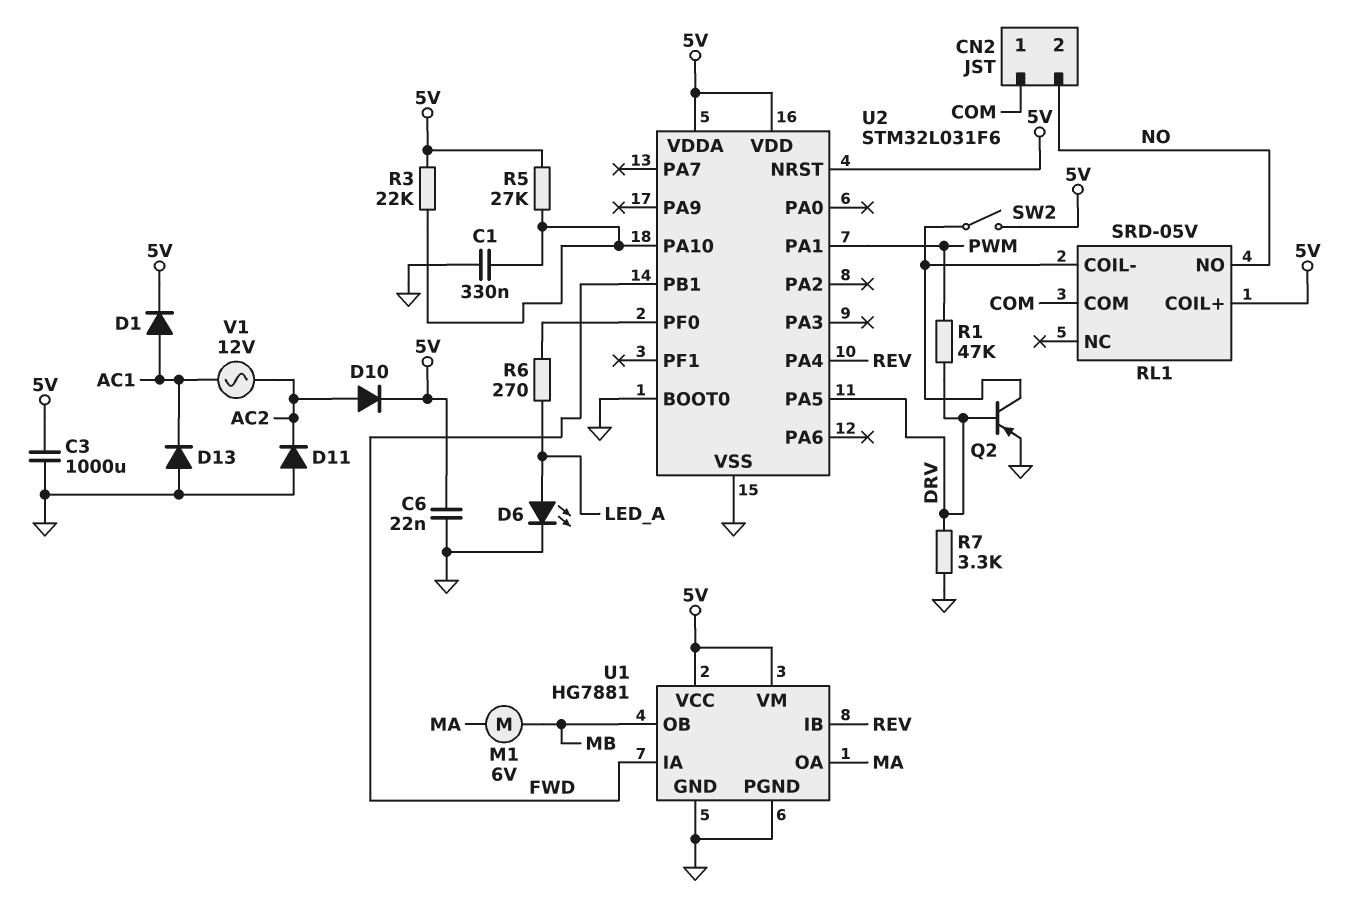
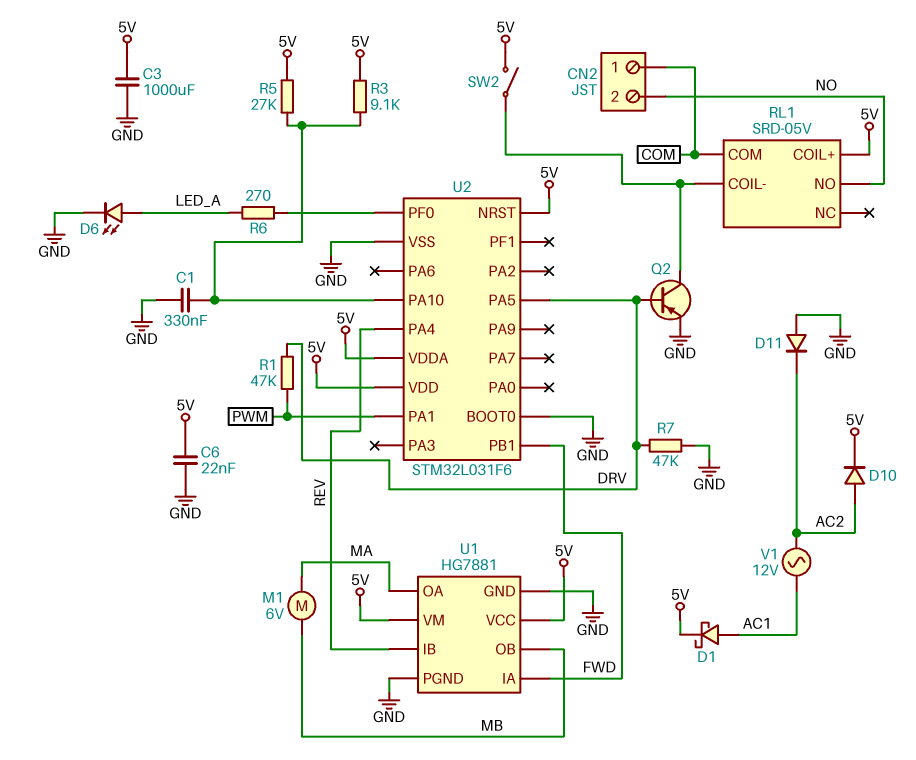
D1: diode (A AC1, K 5V) -> schottky (A AC1, K 5V)
D13: diode (A GND, K AC1) -> none
R3: 22k (5V, U2/PA10) -> 9.1k (5V, U2/PA10)
R7: 3.3k (DRV, GND) -> 47k (DRV, GND)

